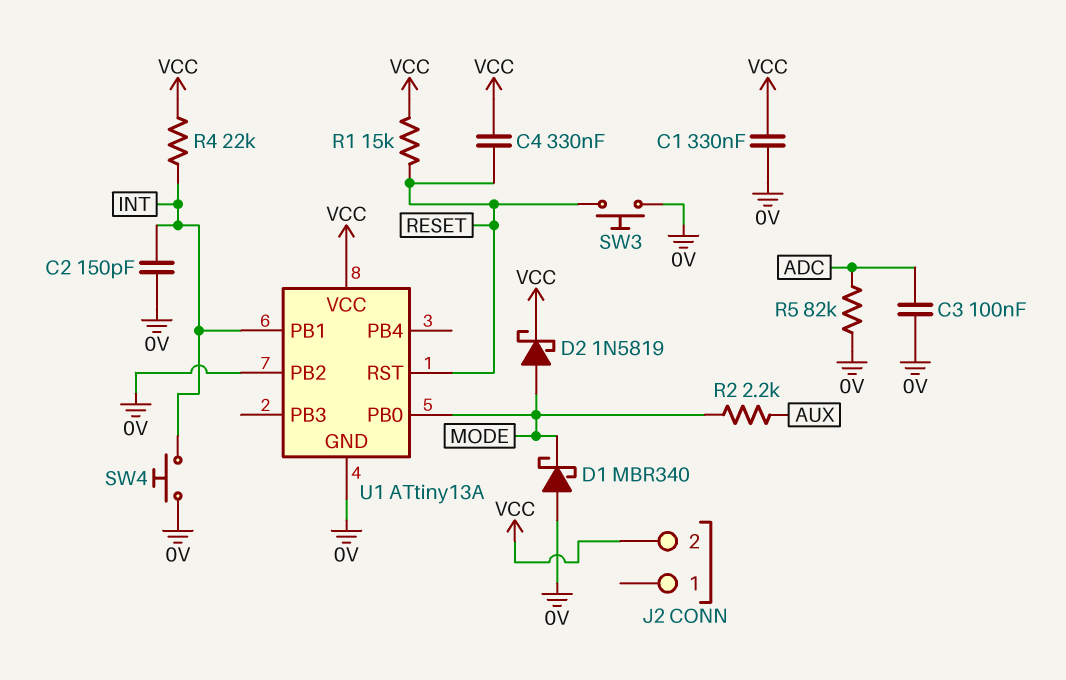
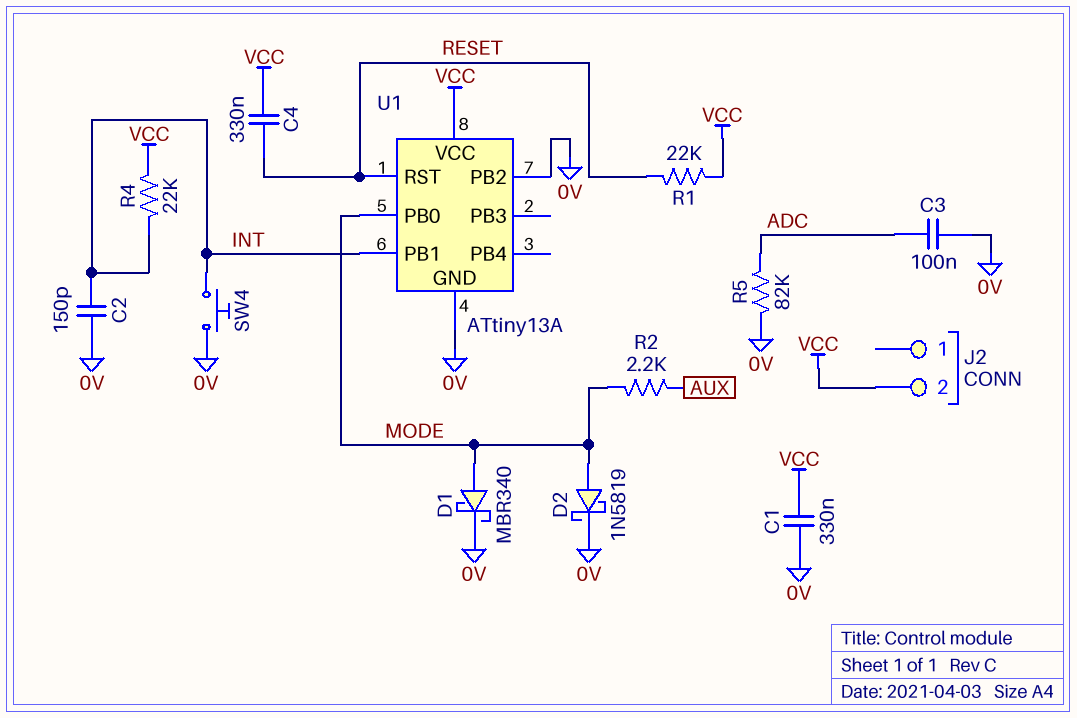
D1: schottky MBR340 (A 0V, K MODE) -> schottky MBR340 (A MODE, K 0V)
D2: schottky 1N5819 (A MODE, K VCC) -> schottky 1N5819 (A MODE, K 0V)
R1: 15k (RESET, VCC) -> 22k (RESET, VCC)
SW3: button (0V, RESET) -> none

